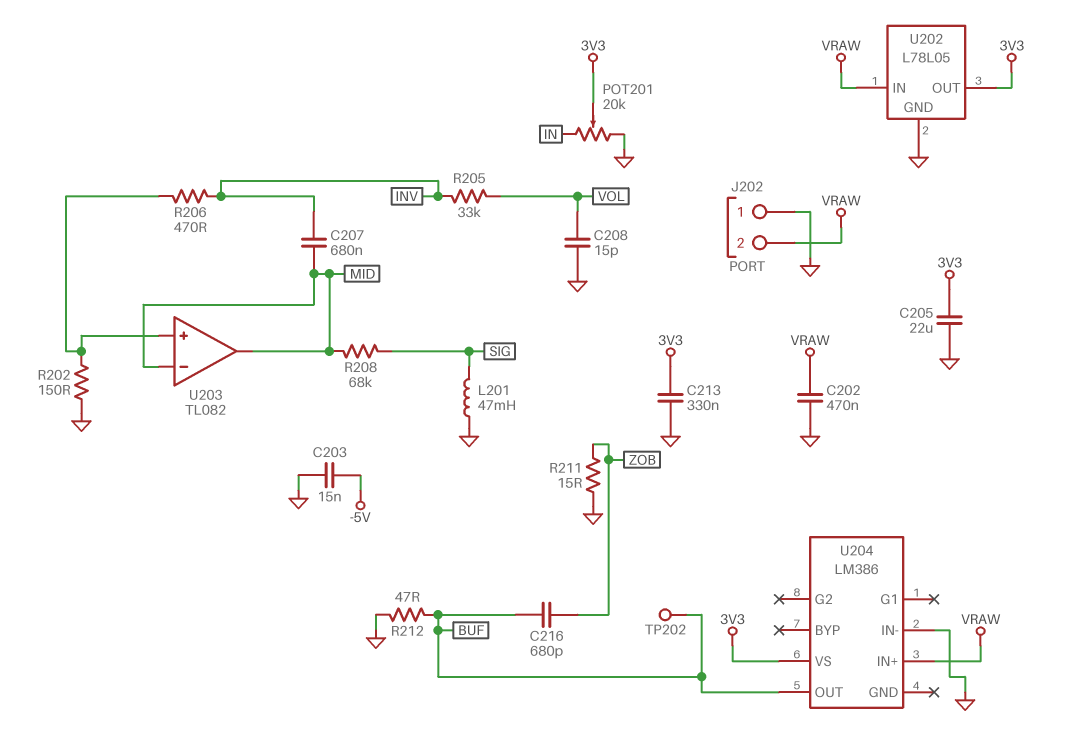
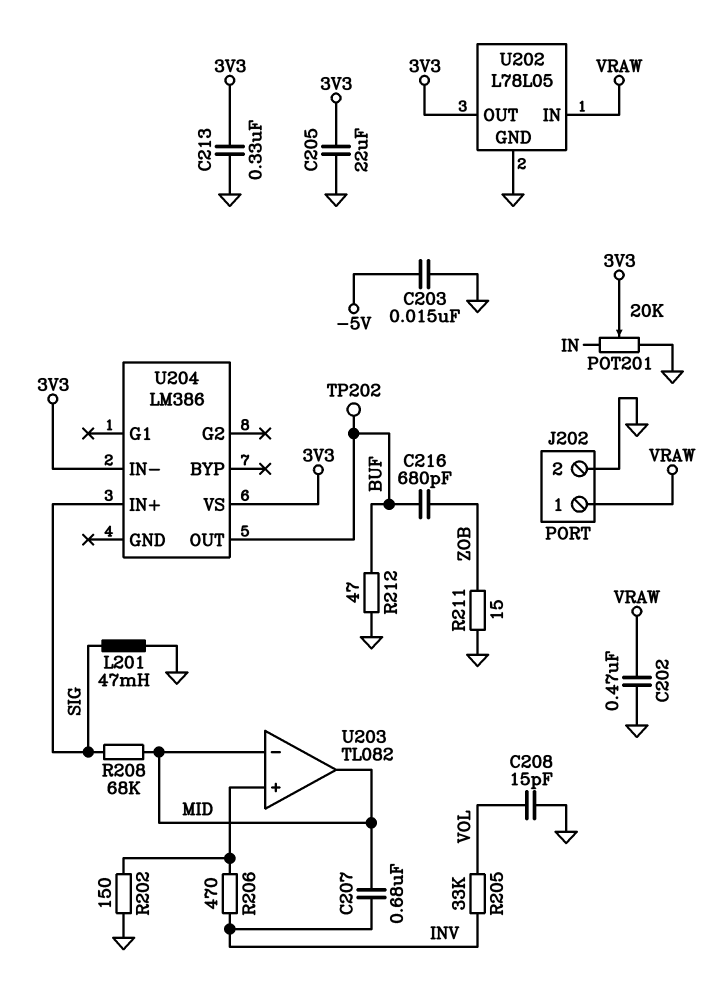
J202 pin 1: GND -> VRAW
J202 pin 2: VRAW -> GND
U204 pin IN+: VRAW -> SIG
U204 pin IN-: GND -> 3V3

